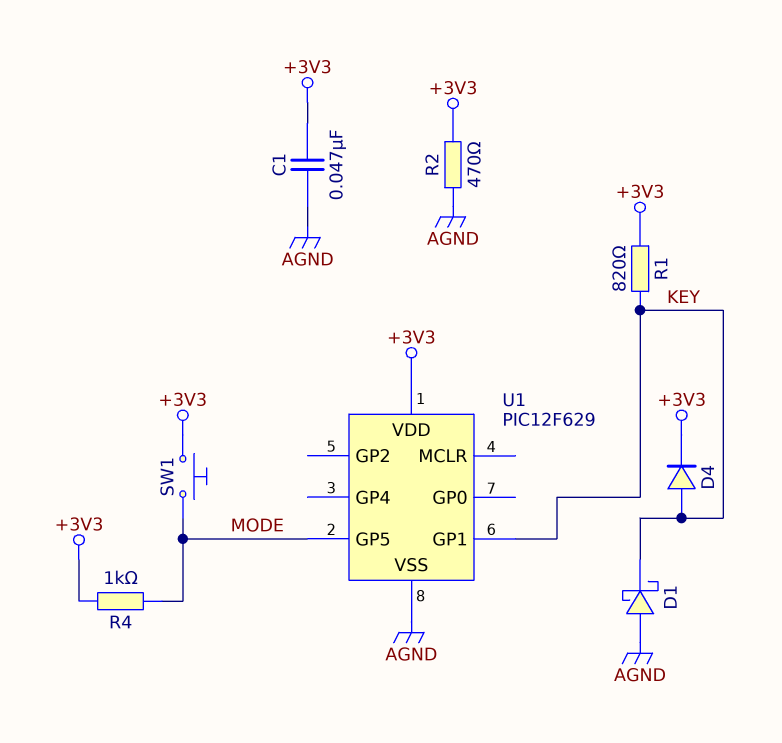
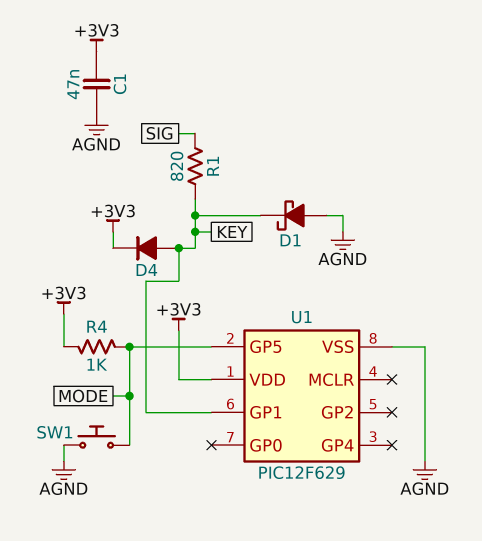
R1: 820 (+3V3, KEY) -> 820 (KEY, SIG)
R2: 470 (+3V3, AGND) -> none
SW1: button (+3V3, MODE) -> button (AGND, MODE)

